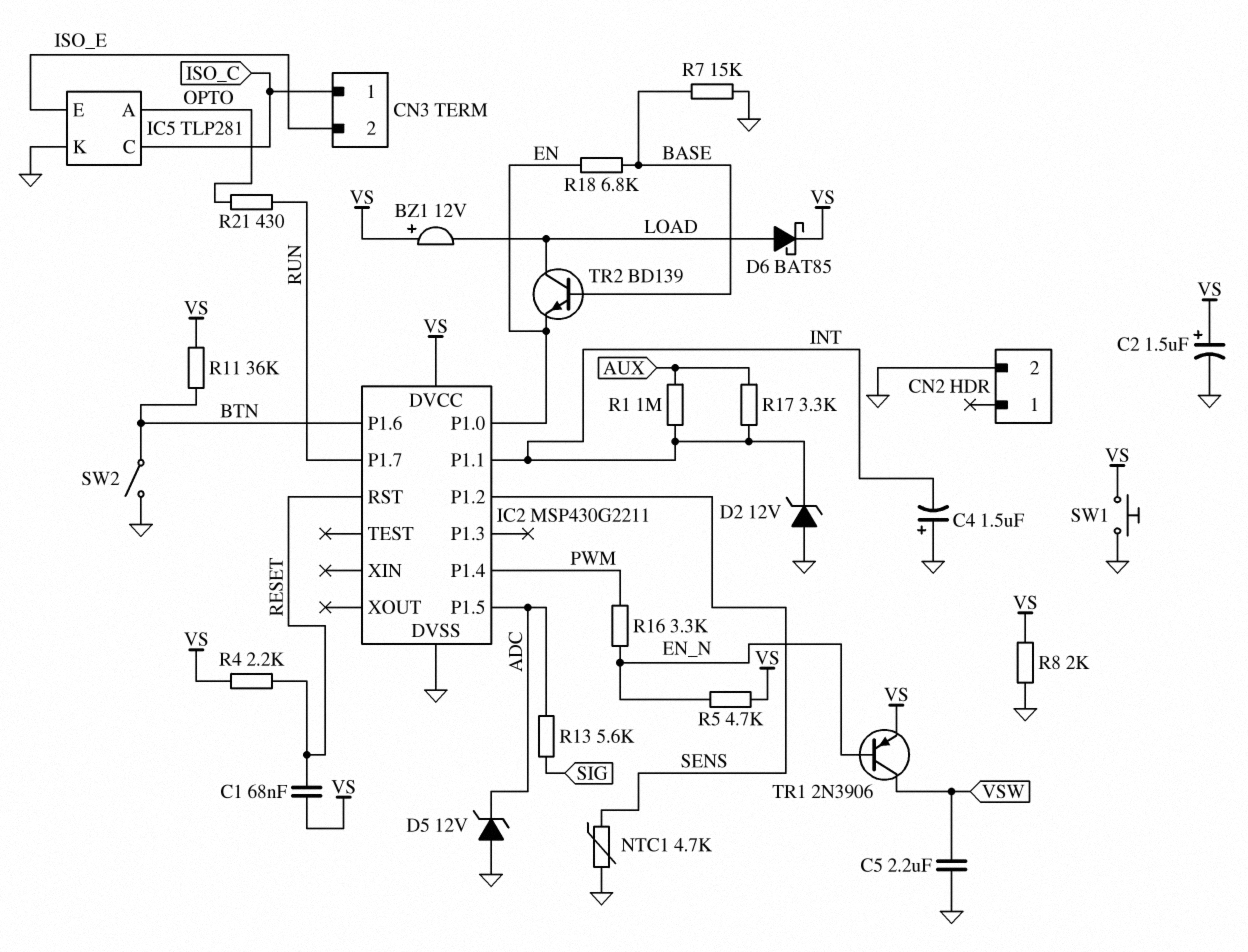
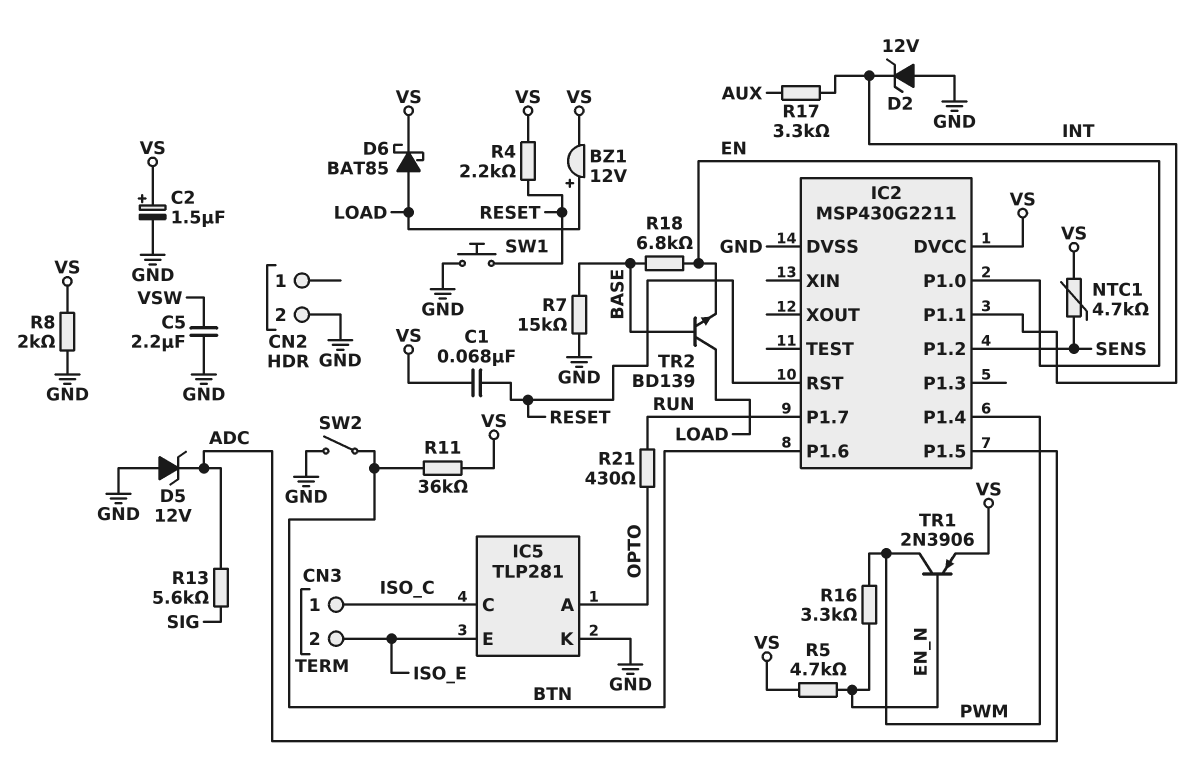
BZ1: buzzer 12V (plus VS, minus LOAD) -> buzzer 12V (plus LOAD, minus VS)
C4: 1.5uF (plus GND, minus INT) -> none
NTC1: 4.7k (GND, SENS) -> 4.7k (SENS, VS)
R1: 1M (AUX, INT) -> none
SW1: button (GND, VS) -> button (GND, RESET)
TR1: PNP 2N3906 (B EN_N, C VSW, E VS) -> PNP 2N3906 (B EN_N, C PWM, E VS)

